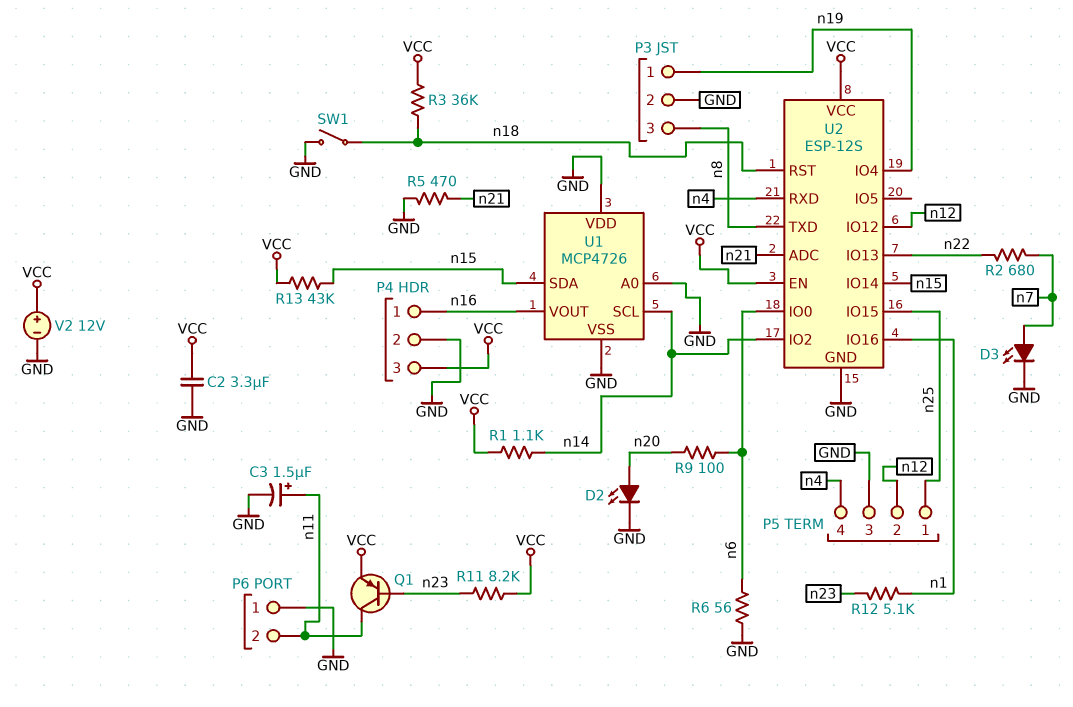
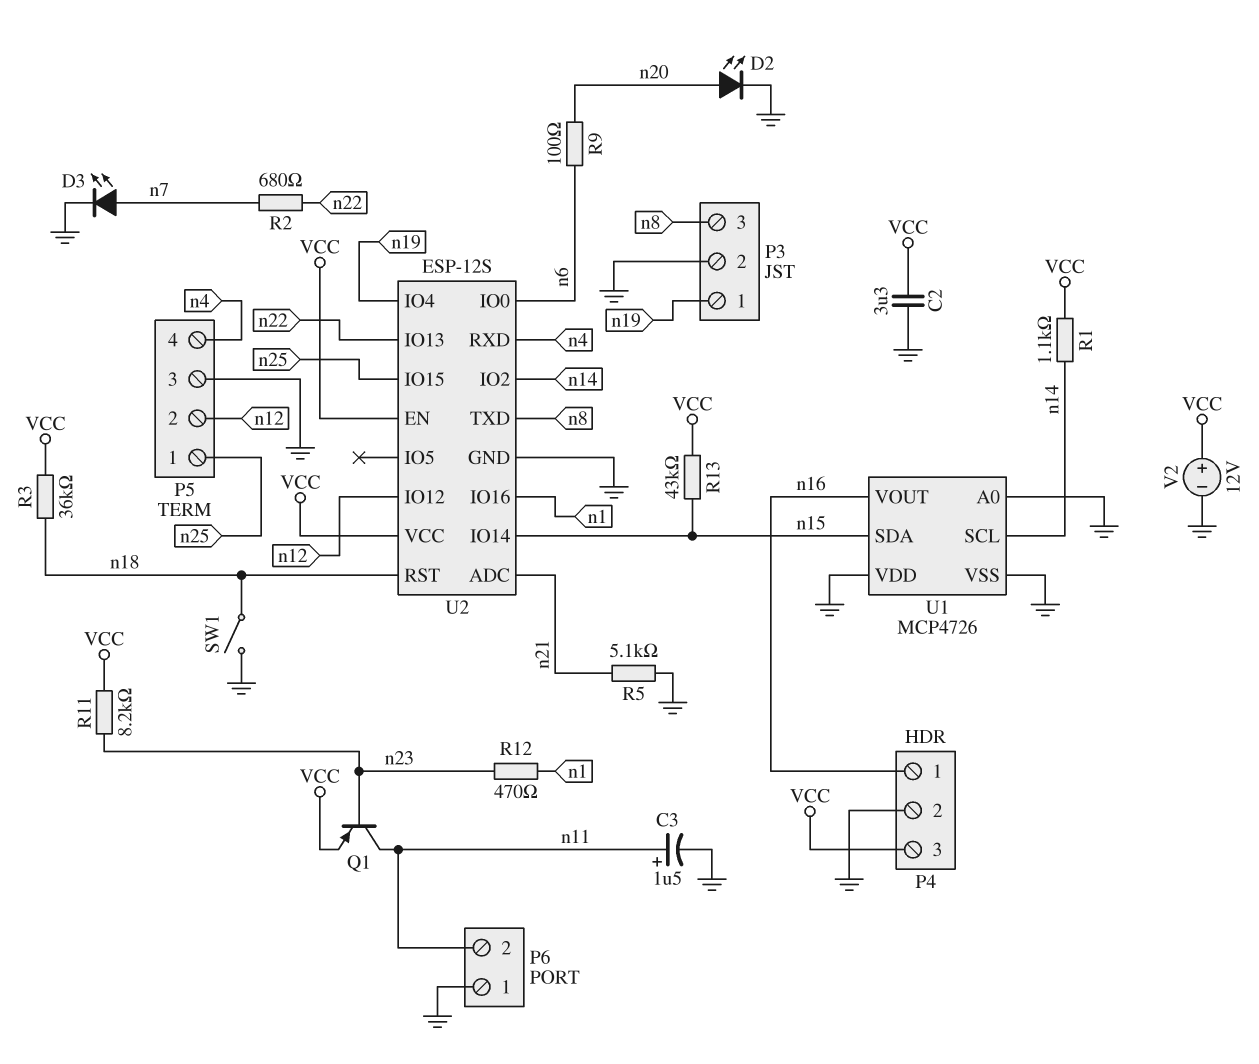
R5: 470 (GND, n21) -> 5.1k (GND, n21)
R6: 56 (GND, n6) -> none
R12: 5.1k (n1, n23) -> 470 (n1, n23)

